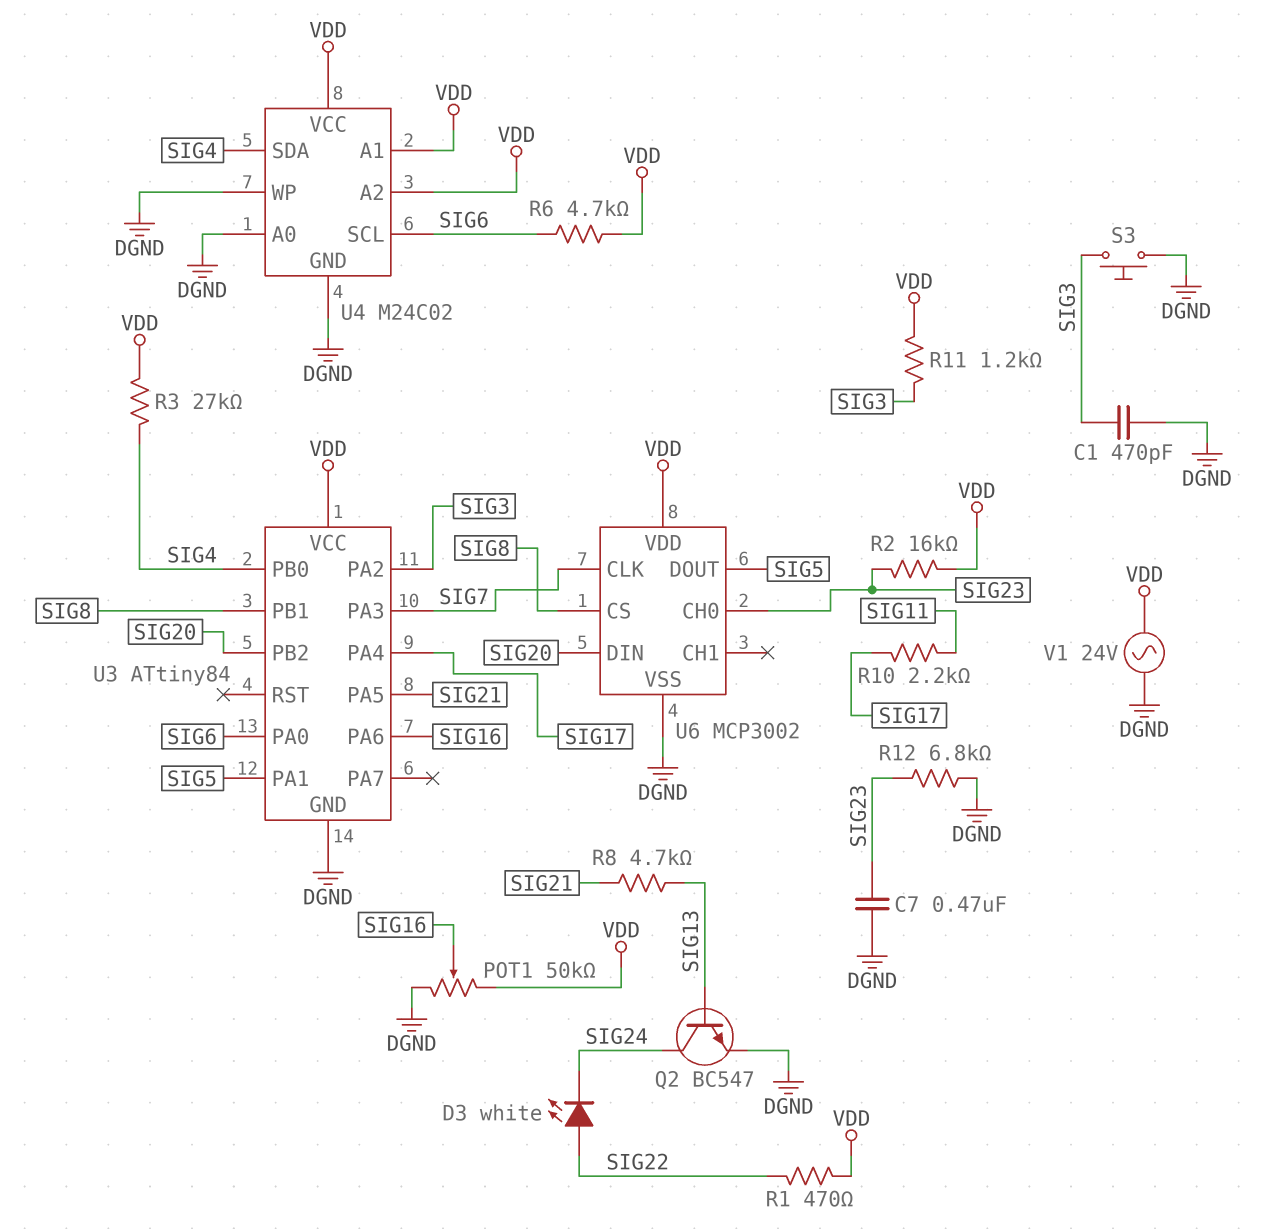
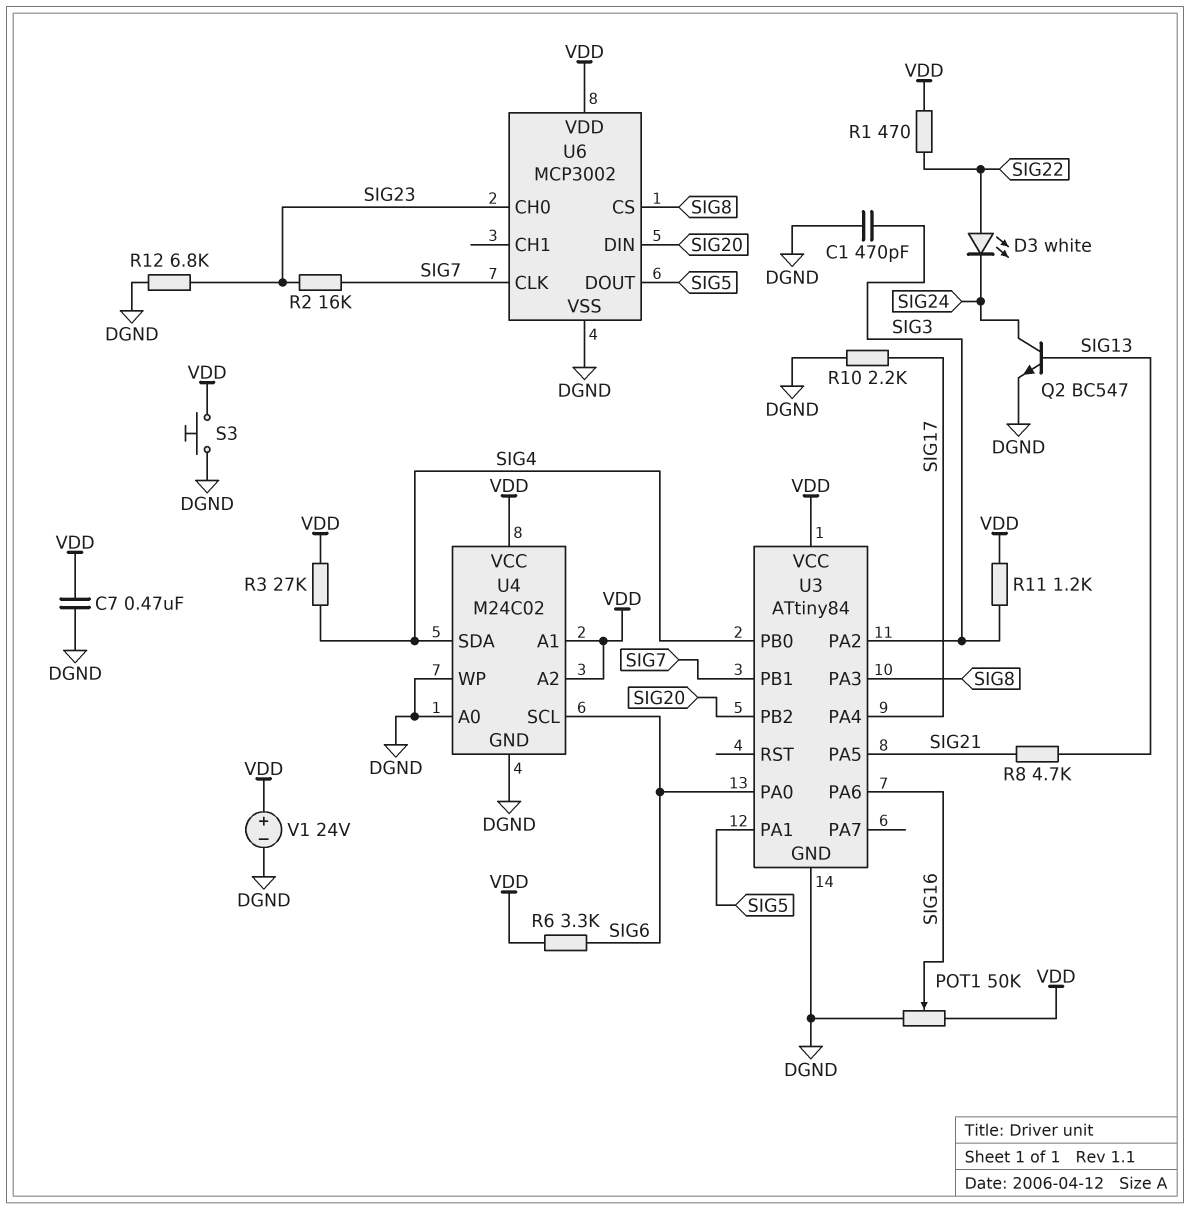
C7: 470nF (DGND, SIG23) -> 470nF (DGND, VDD)
R2: 16k (SIG23, VDD) -> 16k (SIG7, SIG23)
R6: 4.7k (SIG6, VDD) -> 3.3k (SIG6, VDD)
R10: 2.2k (SIG11, SIG17) -> 2.2k (DGND, SIG17)
S3: button (DGND, SIG3) -> button (DGND, VDD)
U3 pin PA3: SIG7 -> SIG8
U3 pin PB1: SIG8 -> SIG7
V1: AC 24V (DGND, VDD) -> 24V (plus VDD, minus DGND)

